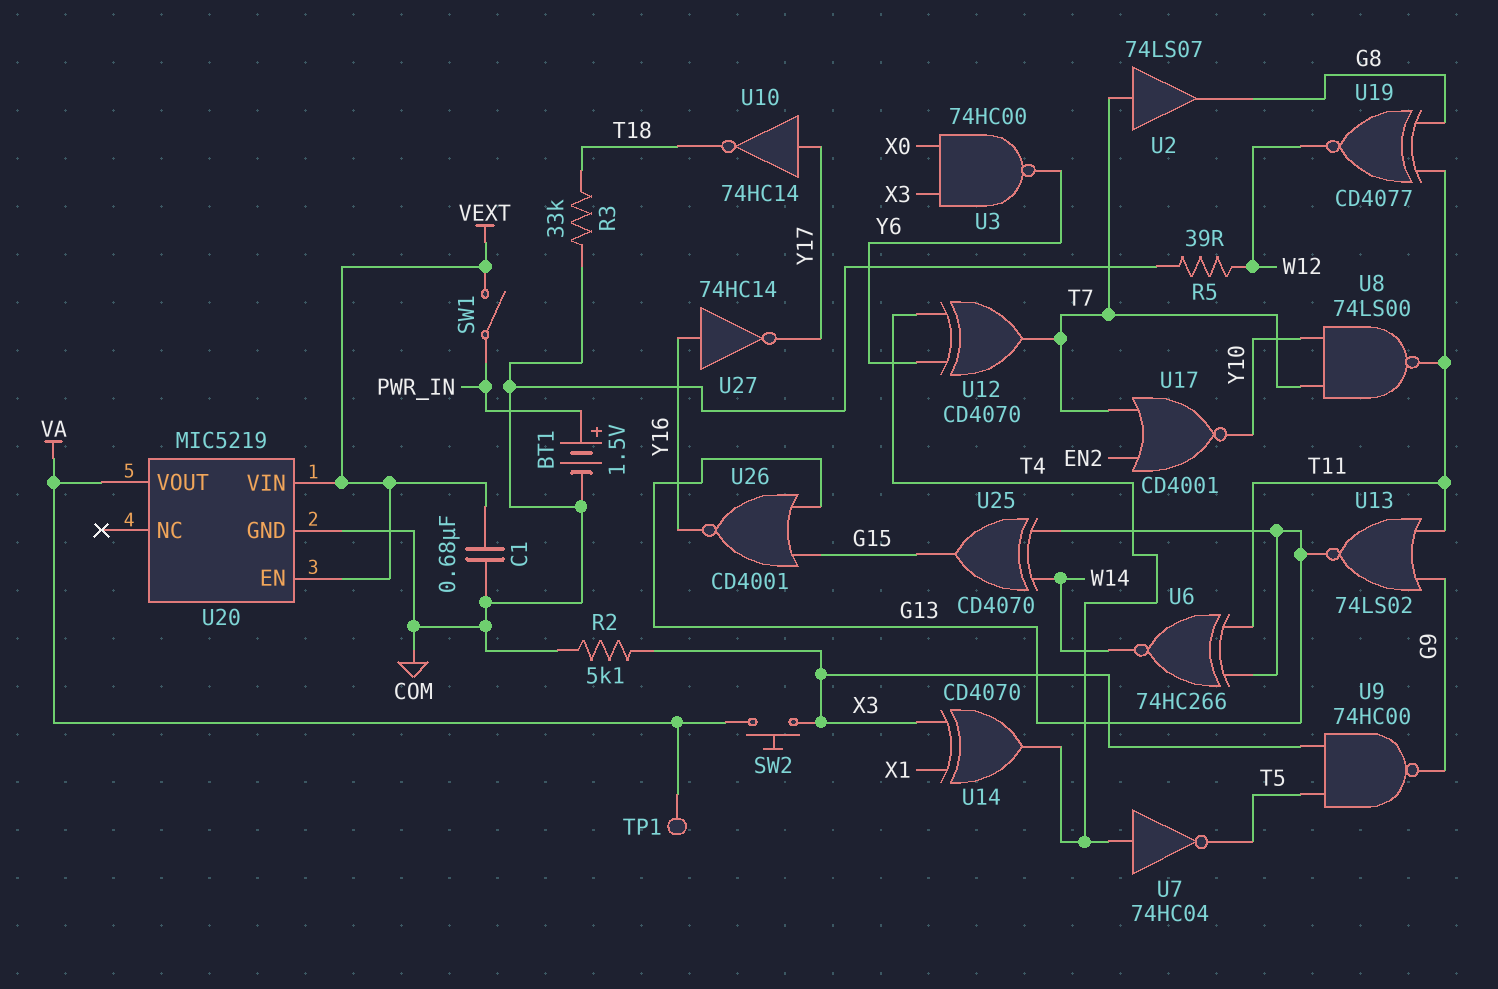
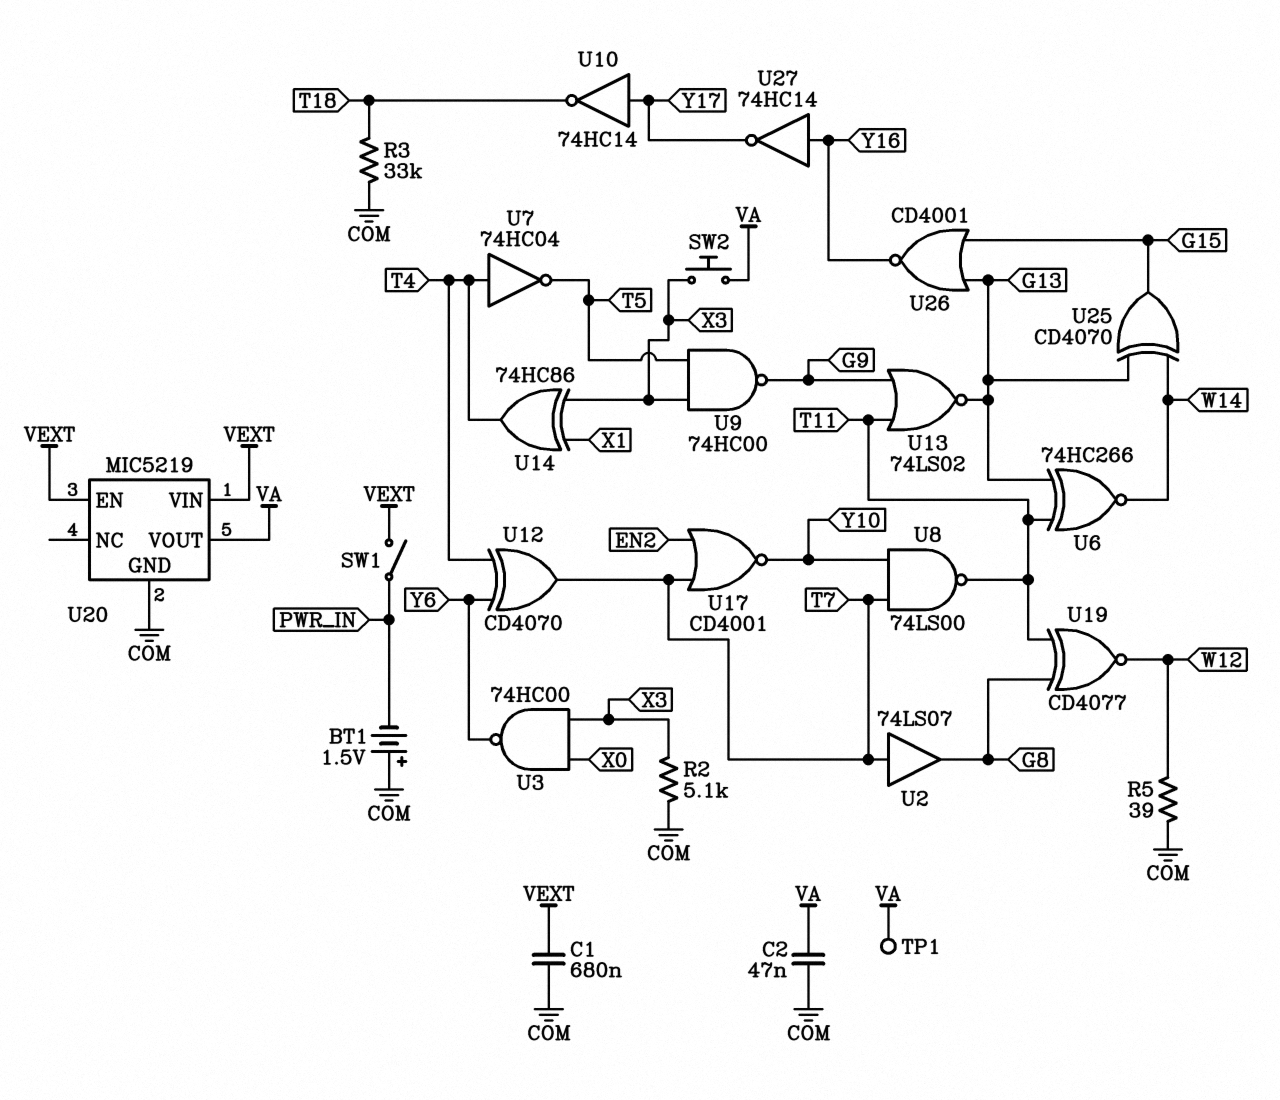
BT1: 1.5V (plus PWR_IN, minus COM) -> 1.5V (plus COM, minus PWR_IN)
C2: none -> 47nF (COM, VA)
U14: XOR CD4070 (in X1, in X3, out T4) -> XOR 74HC86 (in X1, in X3, out T4)

